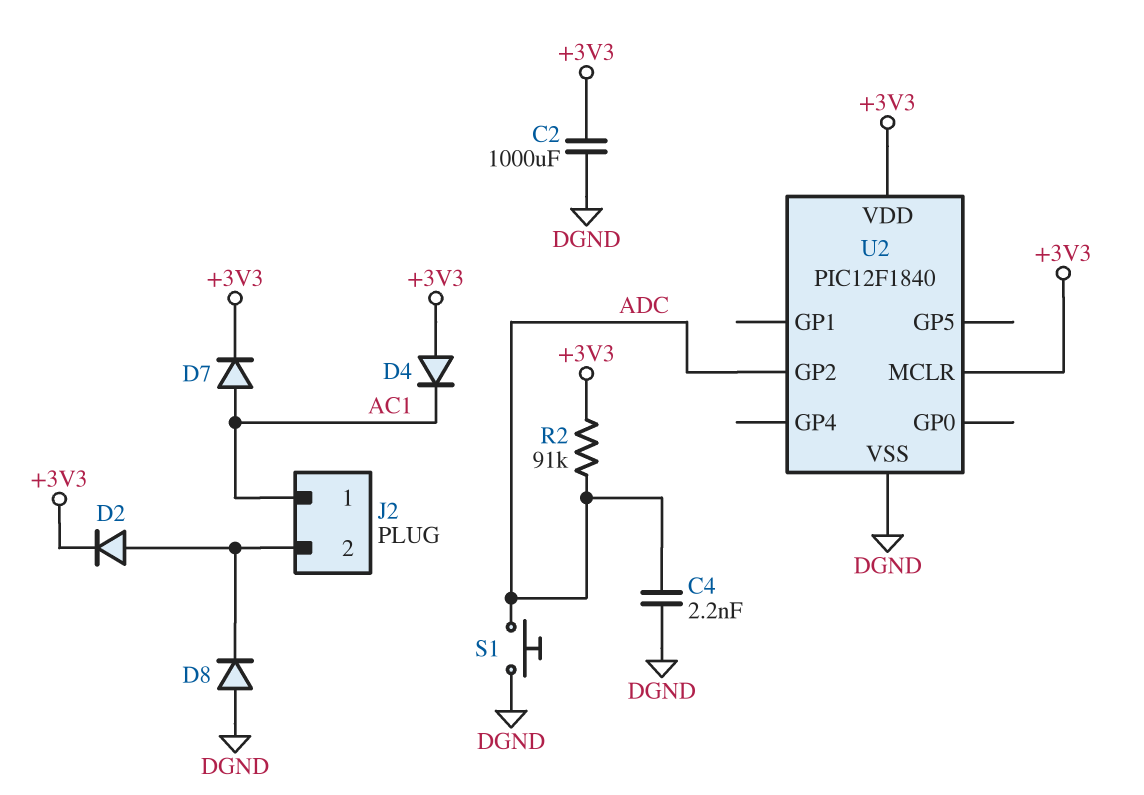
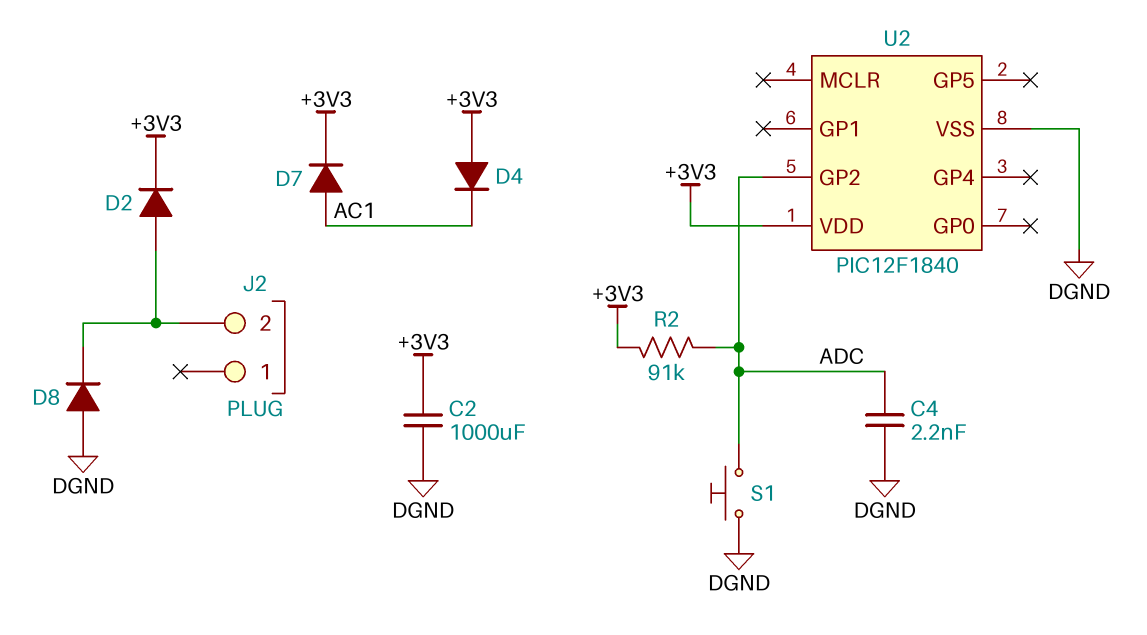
J2 pin 1: AC1 -> none
U2 pin MCLR: +3V3 -> none

